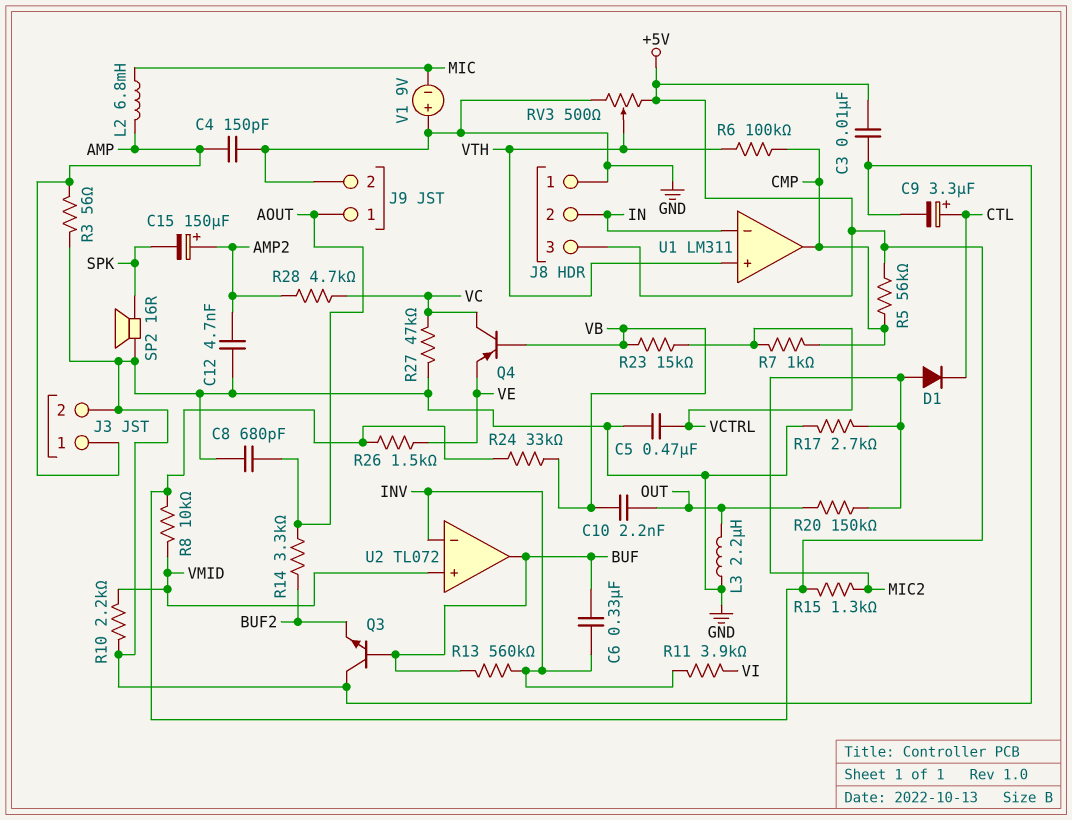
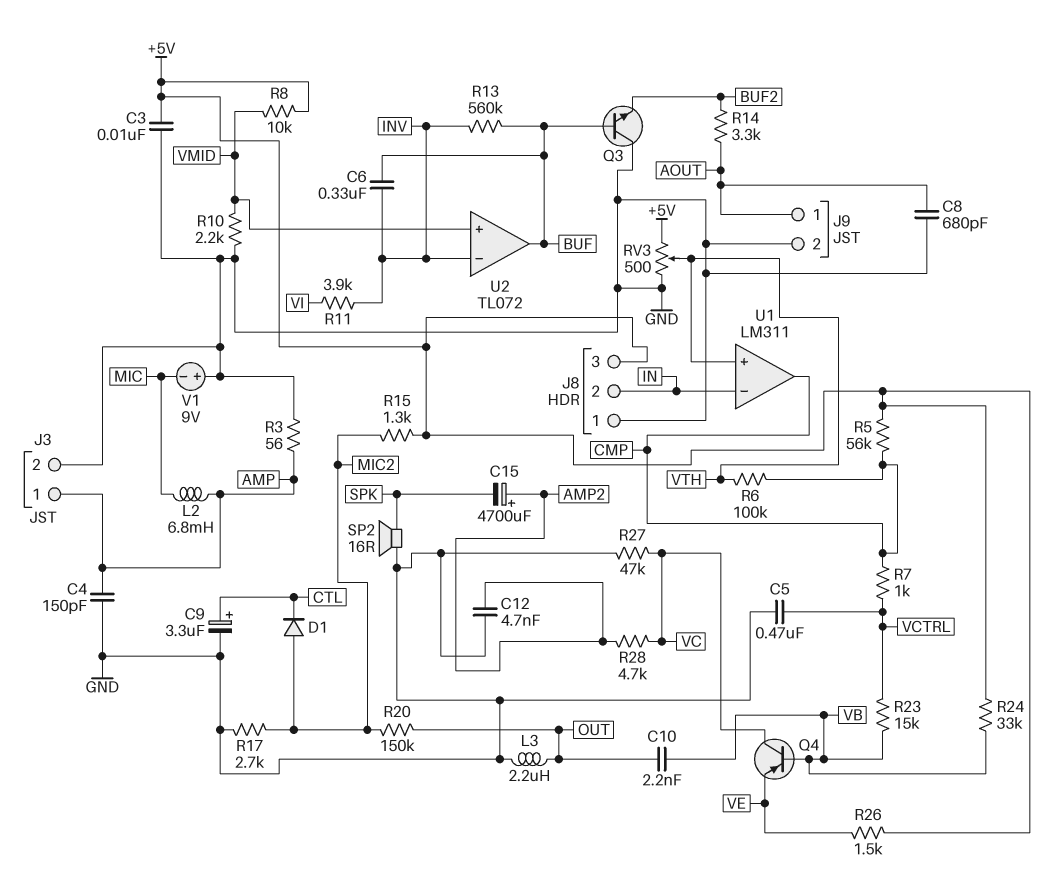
C15: 150uF (plus AMP2, minus SPK) -> 4700uF (plus AMP2, minus SPK)

